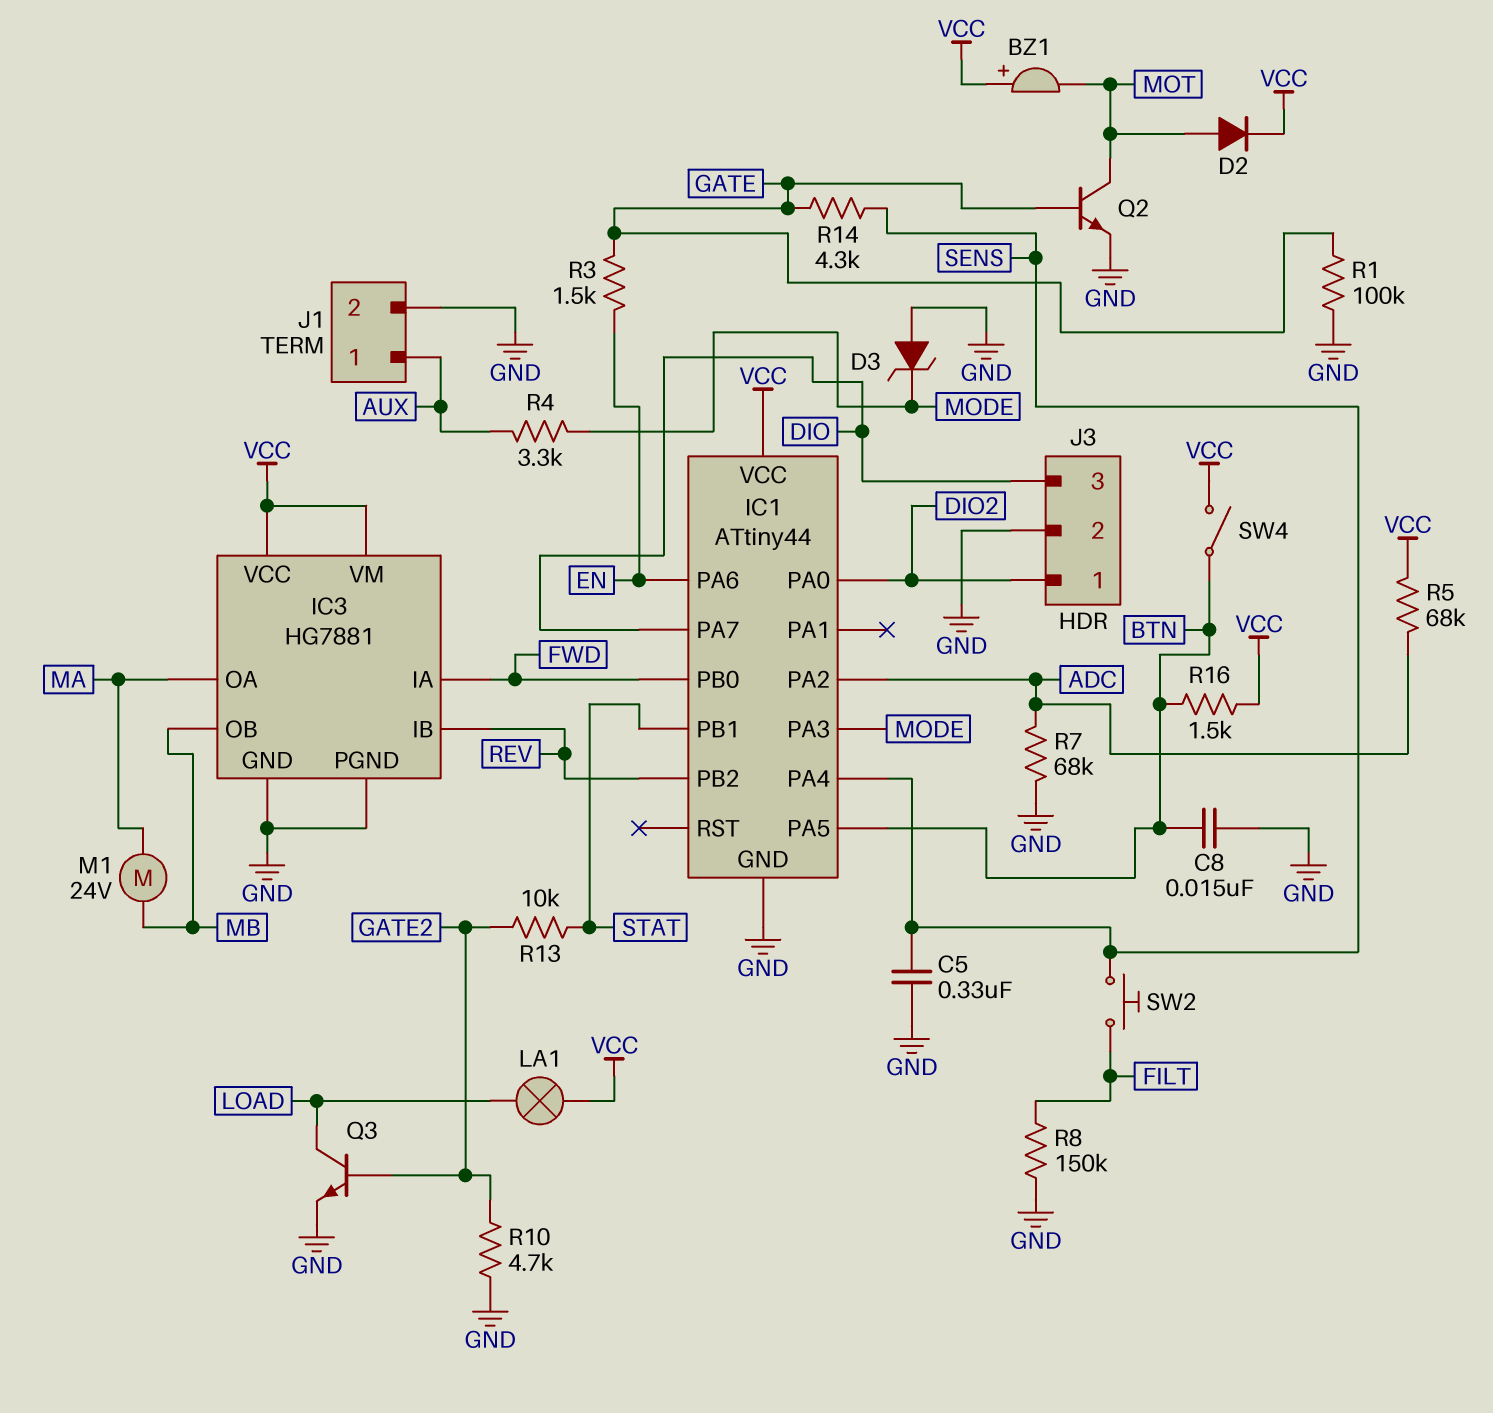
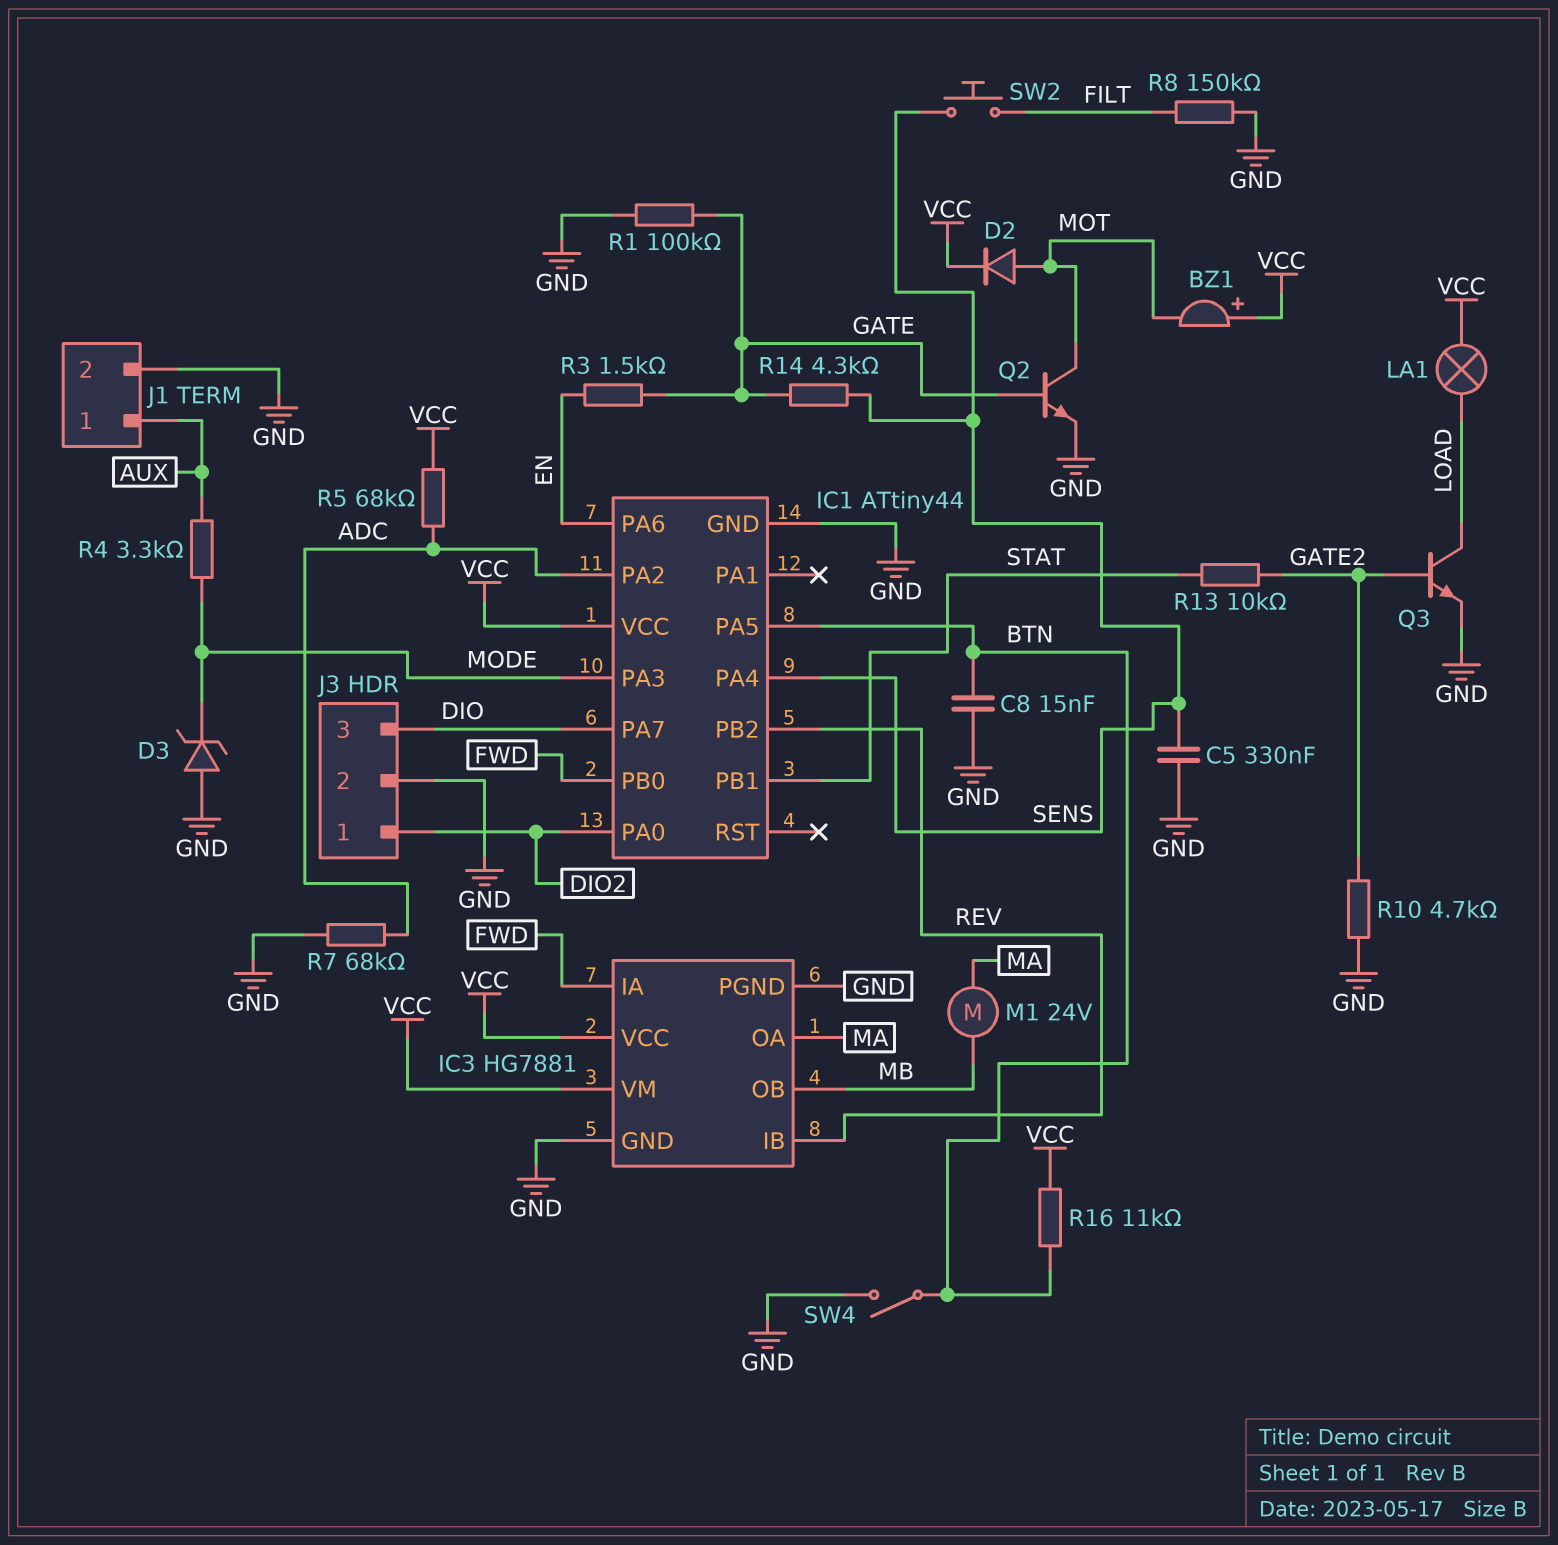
R16: 1.5k (BTN, VCC) -> 11k (BTN, VCC)
SW4: switch (BTN, VCC) -> switch (BTN, GND)

